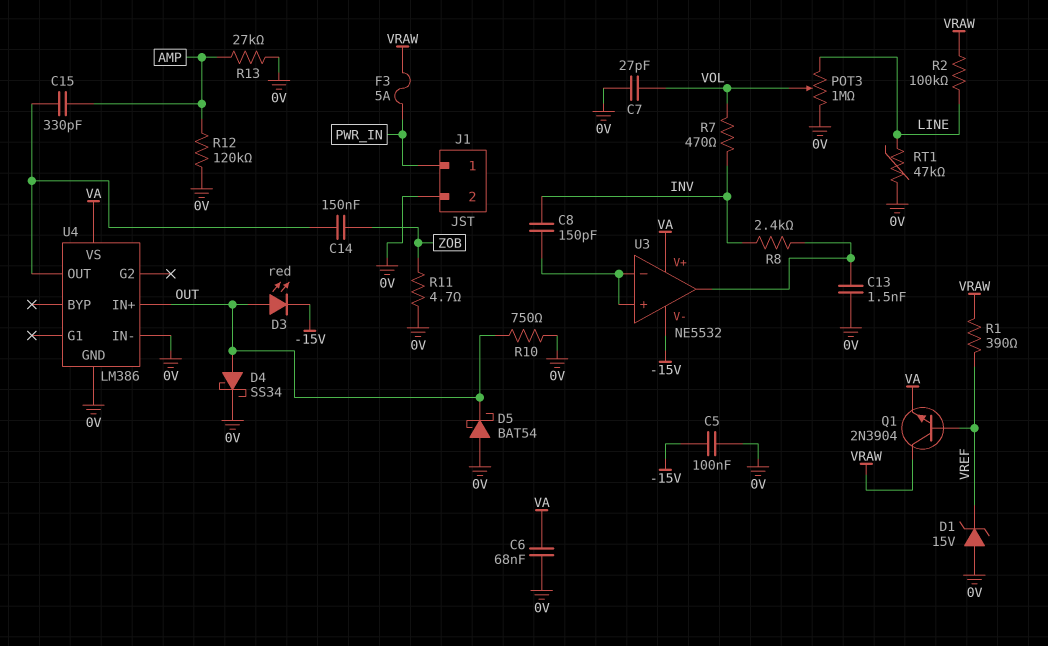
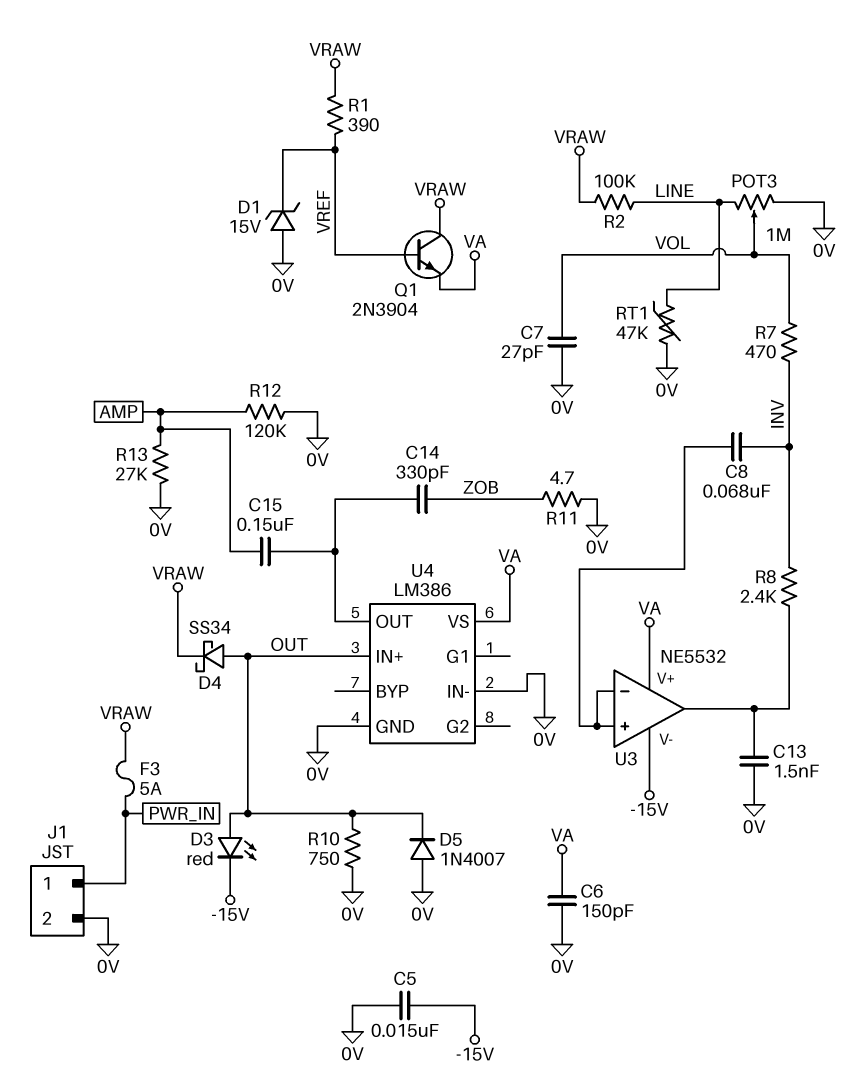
C5: 100nF (-15V, 0V) -> 15nF (-15V, 0V)
C6: 68nF (0V, VA) -> 150pF (0V, VA)
C8: 150pF (INV, U3/in+) -> 68nF (INV, U3/in+)
C14: 150nF (U4/OUT, ZOB) -> 330pF (U4/OUT, ZOB)
C15: 330pF (AMP, U4/OUT) -> 150nF (AMP, U4/OUT)
D4: schottky SS34 (A OUT, K 0V) -> schottky SS34 (A OUT, K VRAW)
D5: schottky BAT54 (A 0V, K OUT) -> diode 1N4007 (A 0V, K OUT)

